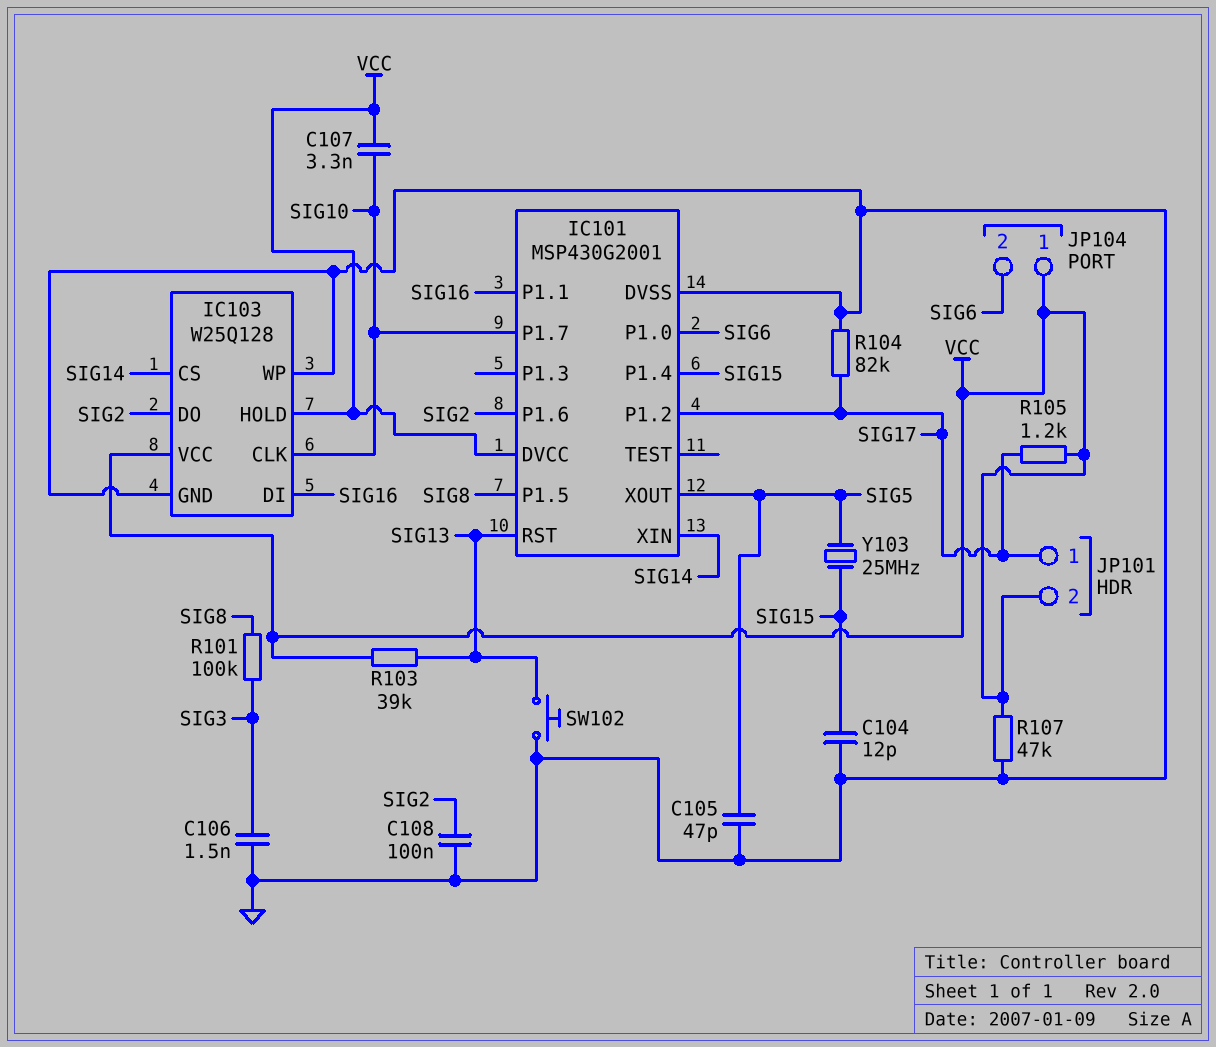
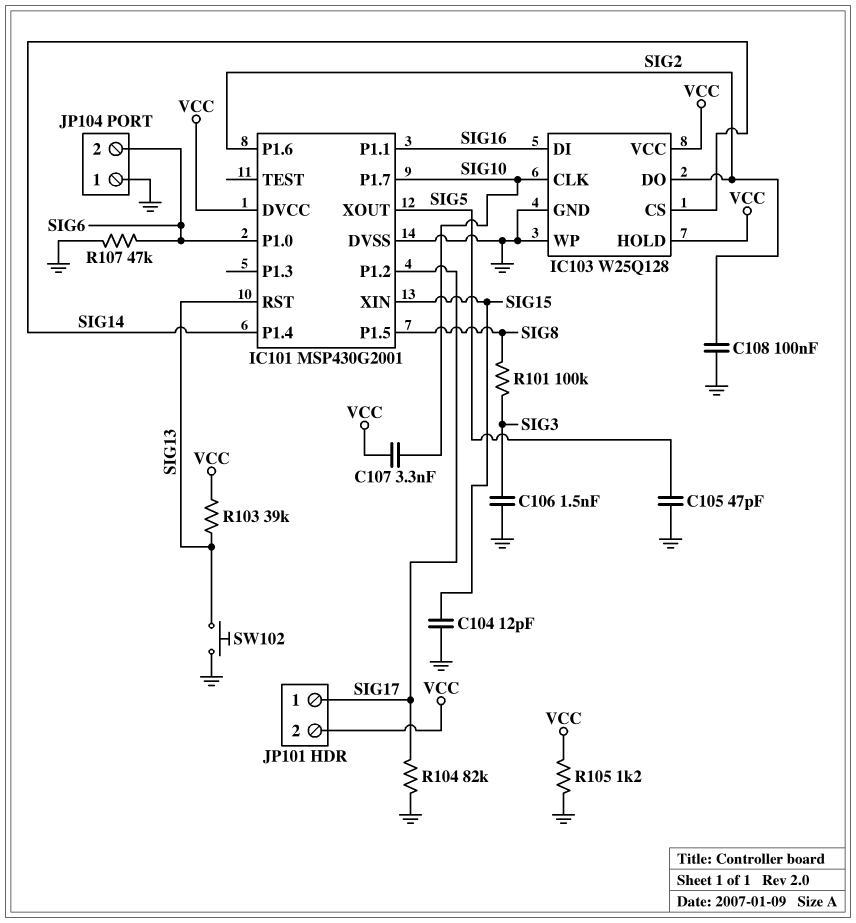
IC101 pin P1.4: SIG15 -> SIG14
IC101 pin XIN: SIG14 -> SIG15
JP104 pin 1: VCC -> GND
R105: 1.2k (SIG17, VCC) -> 1.2k (GND, VCC)
R107: 47k (GND, VCC) -> 47k (GND, SIG6)
Y103: 25MHz (SIG5, SIG15) -> none

